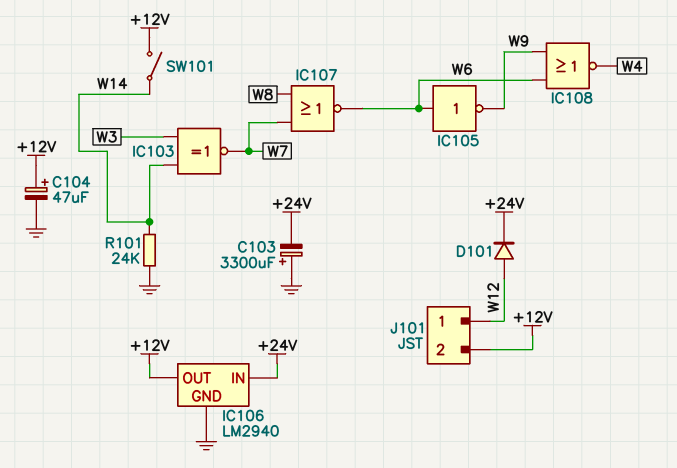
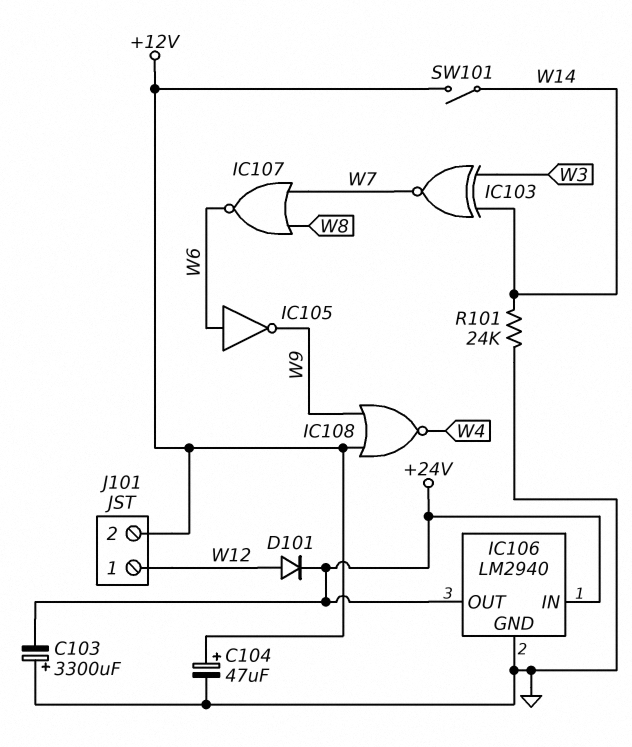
IC106 pin OUT: +12V -> +24V
IC108: NOR (in W6, in W9, out W4) -> NOR (in +12V, in W9, out W4)

